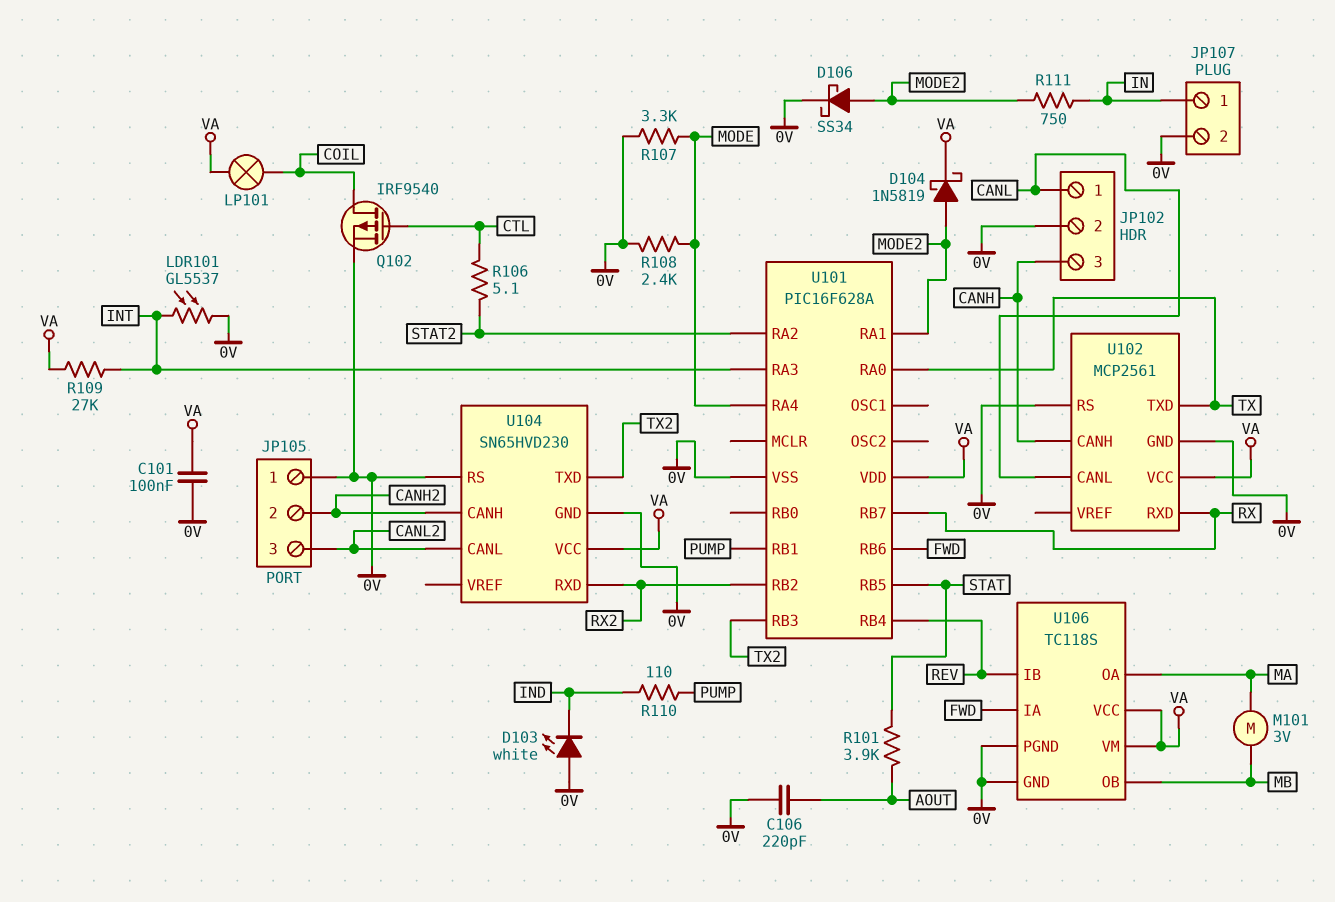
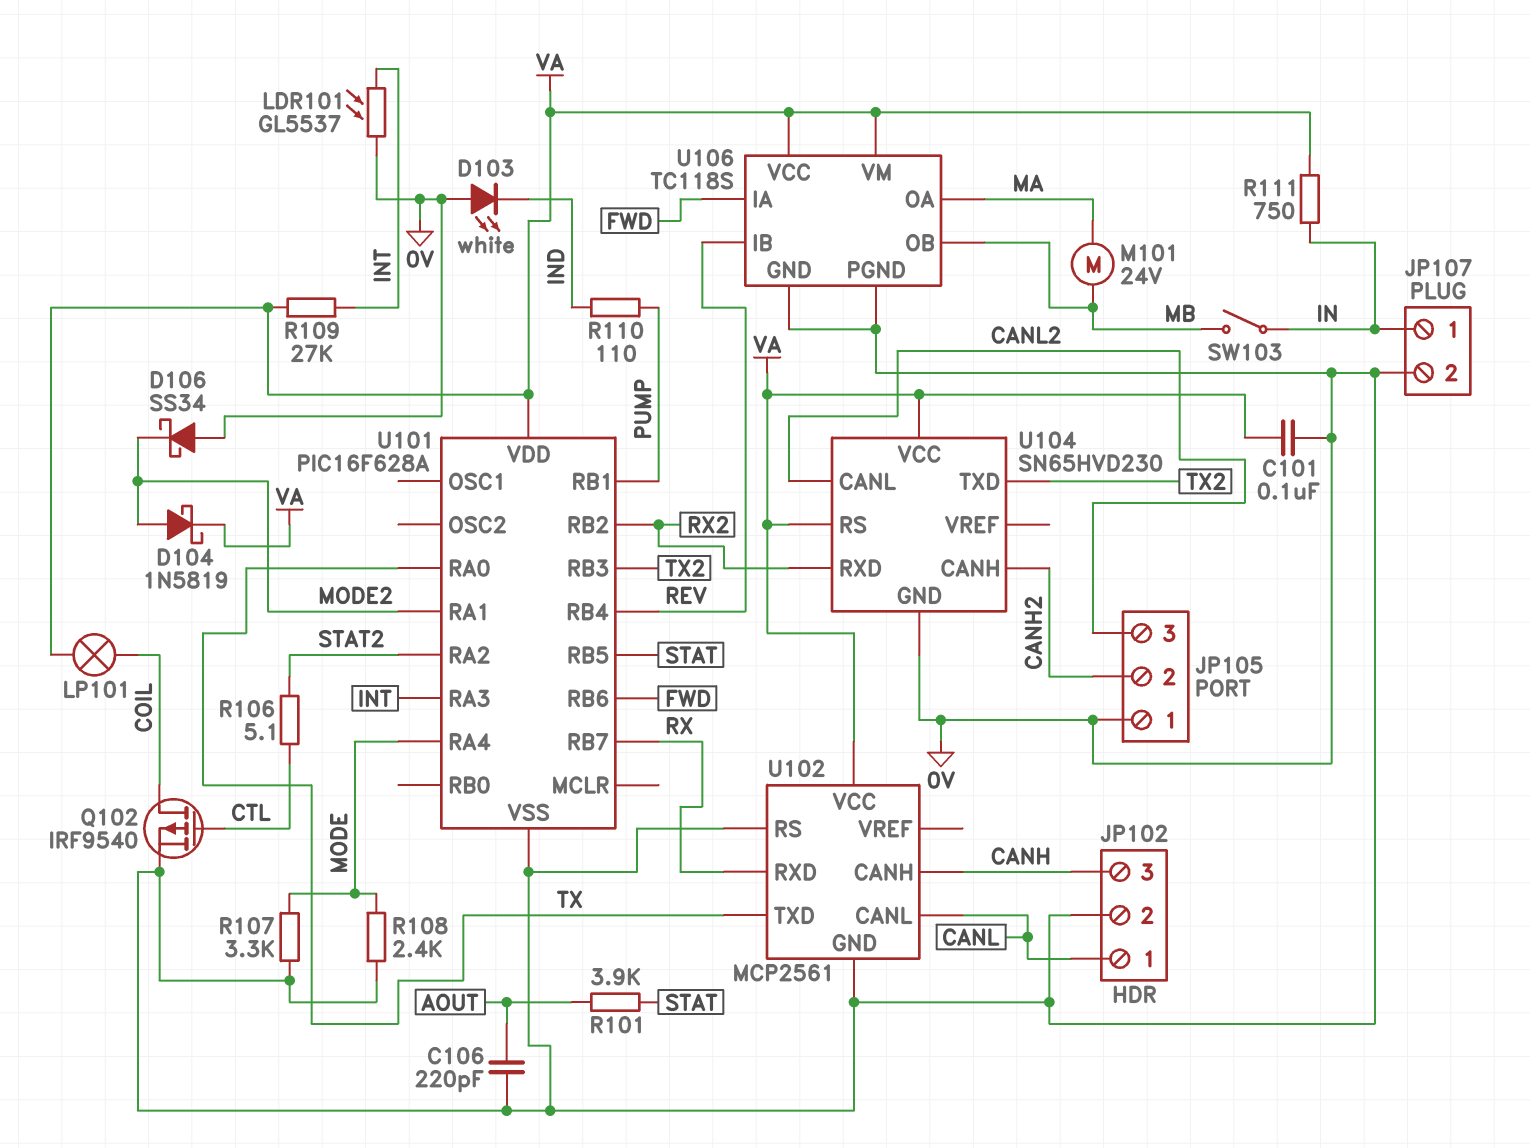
D106: schottky SS34 (A MODE2, K 0V) -> schottky SS34 (A 0V, K MODE2)
M101: motor 3V (MA, MB) -> motor 24V (MA, MB)
R111: 750 (IN, MODE2) -> 750 (IN, VA)
SW103: none -> switch (IN, MB)
U104 pin RS: 0V -> VA

